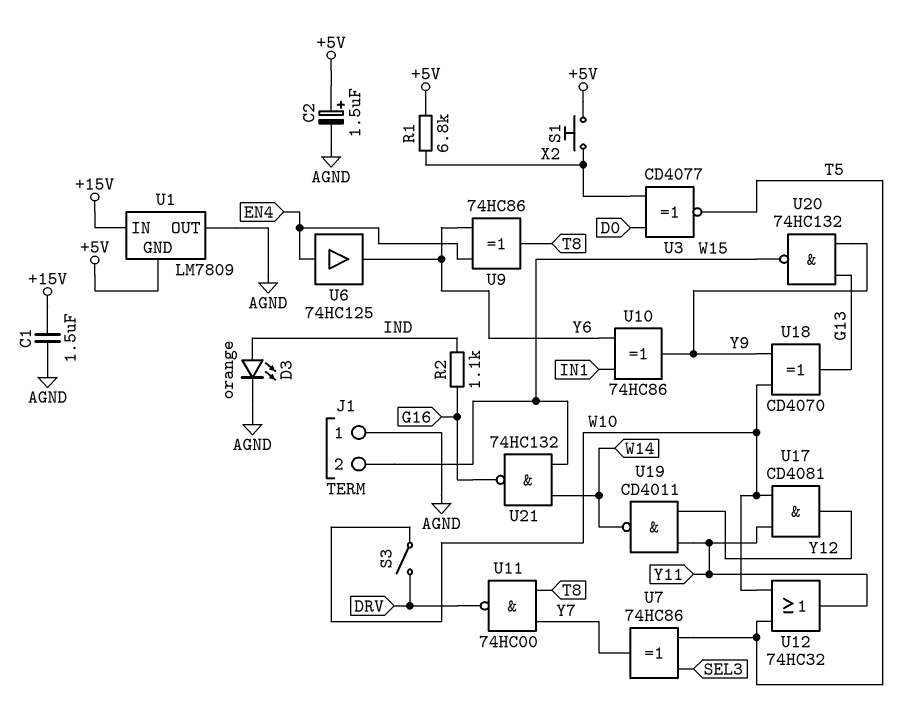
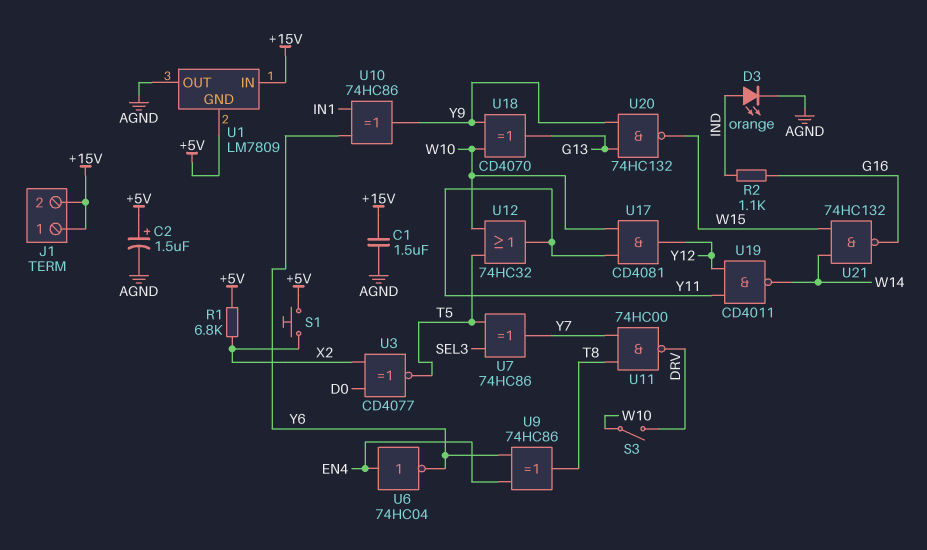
J1 pin 1: AGND -> +15V
J1 pin 2: W15 -> +15V
U6: buffer 74HC125 (in EN4, out Y6) -> NOT 74HC04 (in EN4, out Y6)

